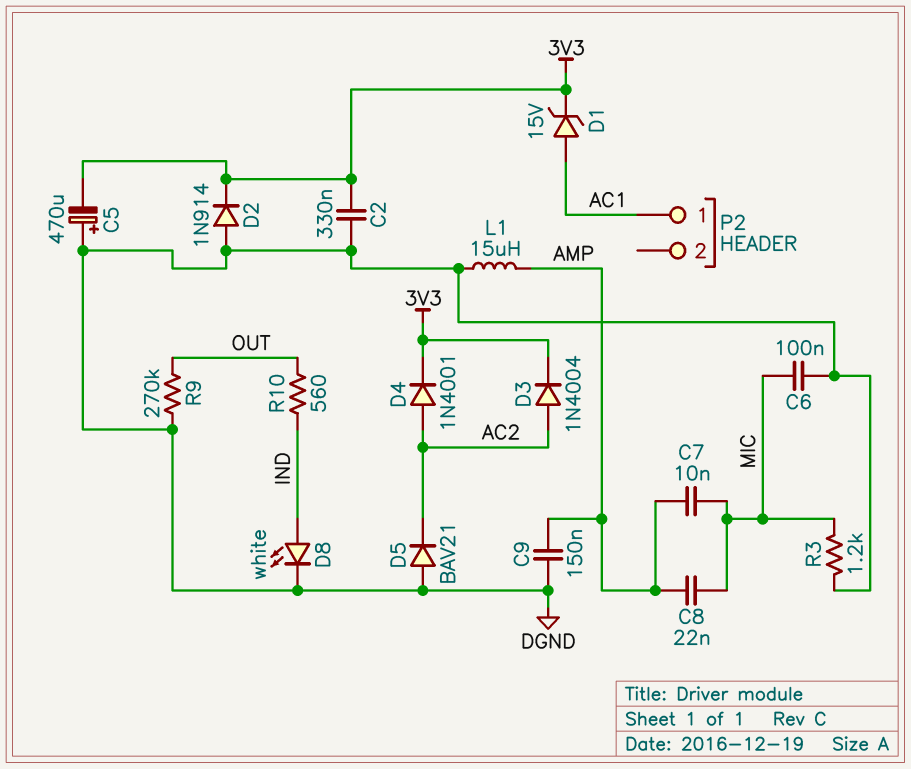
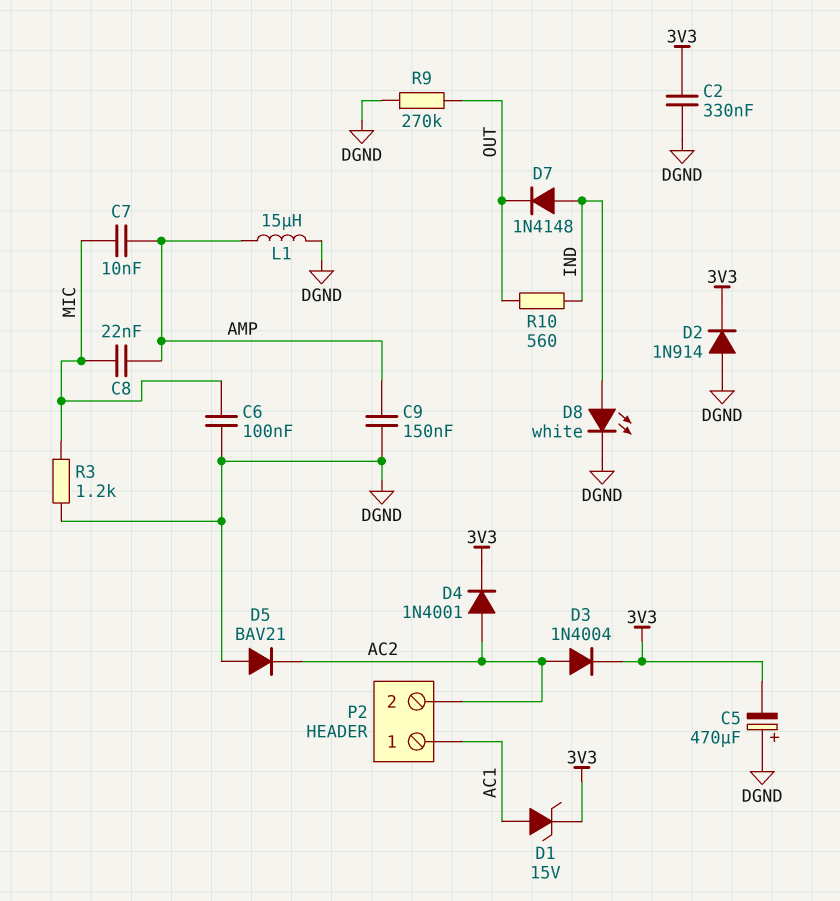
D7: none -> diode 1N4148 (A IND, K OUT)
P2 pin 2: none -> AC2

